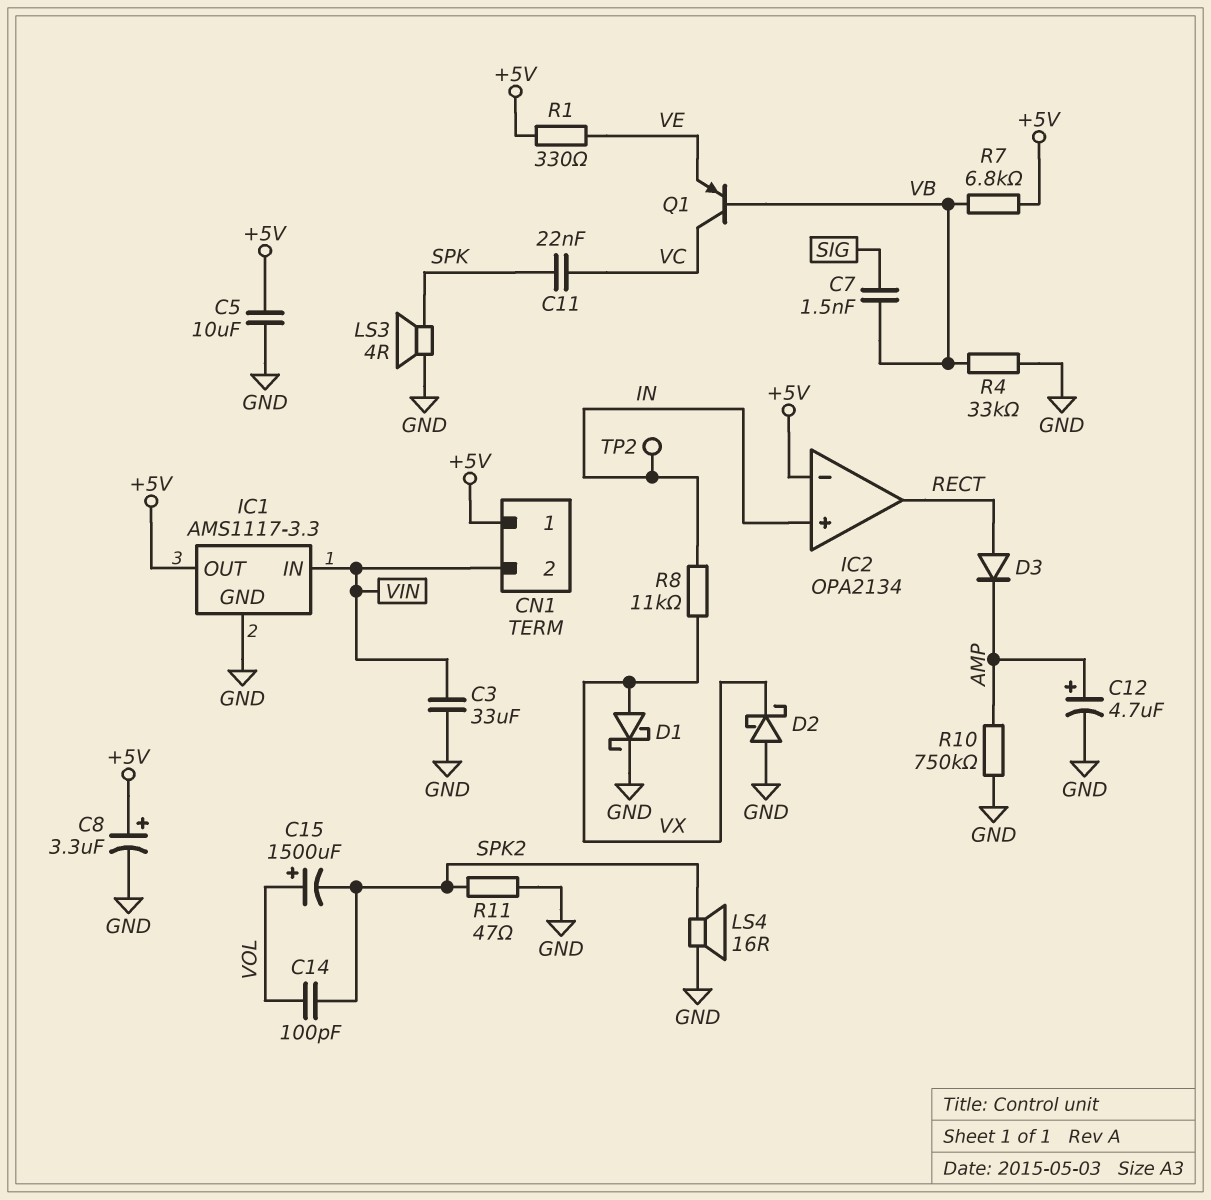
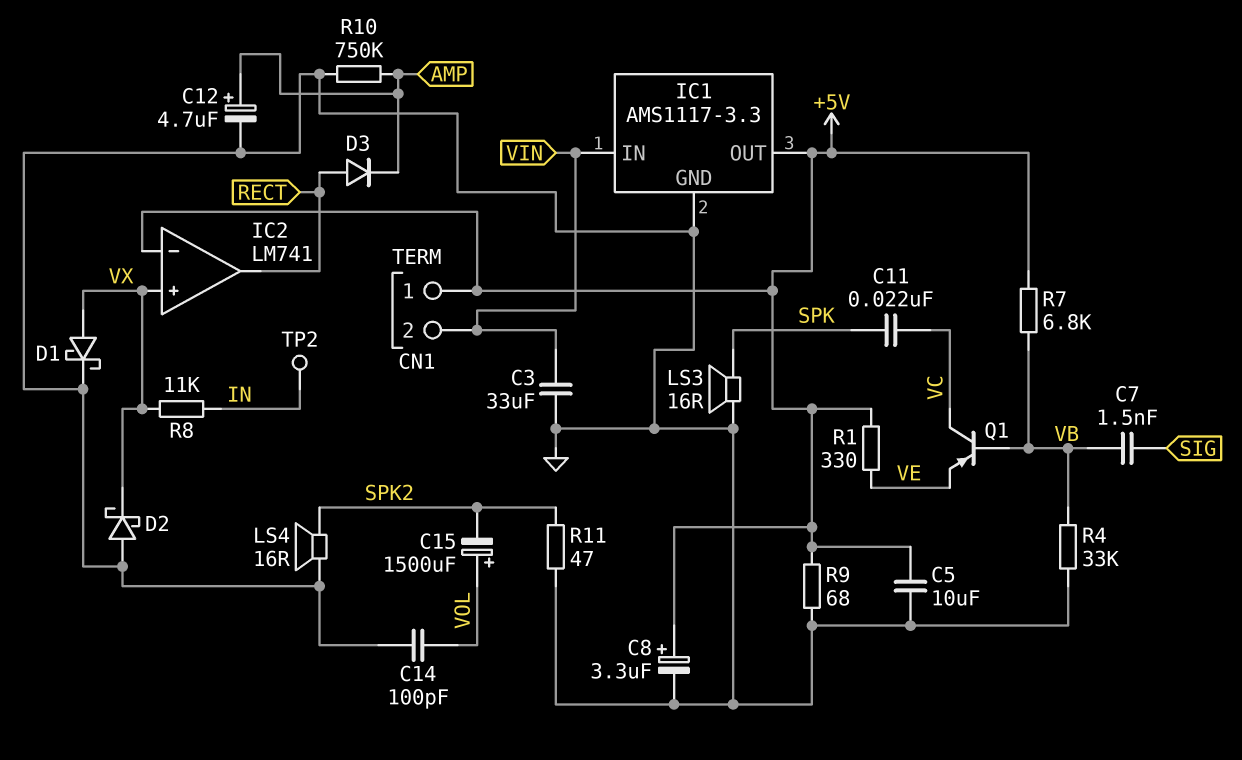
C14: 100pF (SPK2, VOL) -> 100pF (GND, VOL)
IC2: OPA2134 -> LM741
IC2 pin in+: IN -> VX
LS3: speaker 4R (GND, SPK) -> speaker 16R (GND, SPK)
R9: none -> 68 (+5V, GND)

